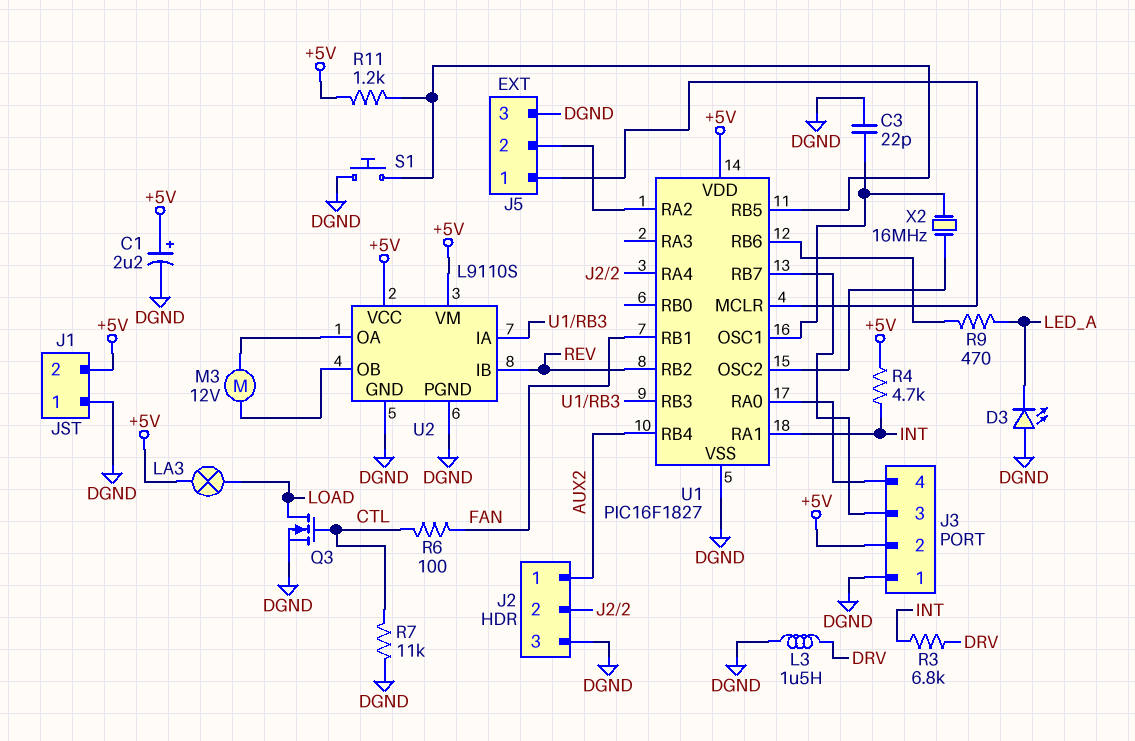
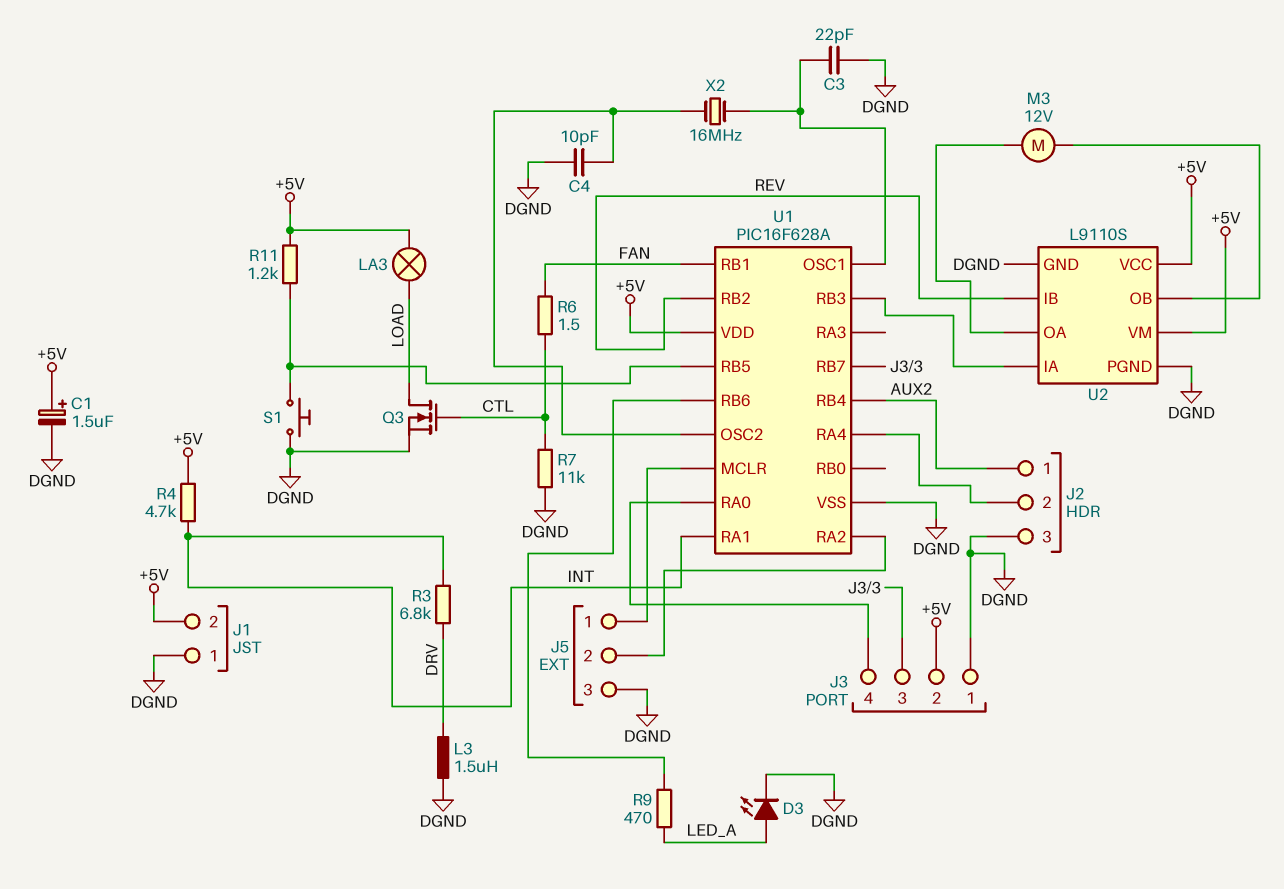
C1: 2.2uF (plus +5V, minus DGND) -> 1.5uF (plus +5V, minus DGND)
C4: none -> 10pF (DGND, U1/OSC2)
D3: LED (A DGND, K LED_A) -> LED (A LED_A, K DGND)
R6: 100 (CTL, FAN) -> 1.5 (CTL, FAN)
U1: PIC16F1827 -> PIC16F628A

